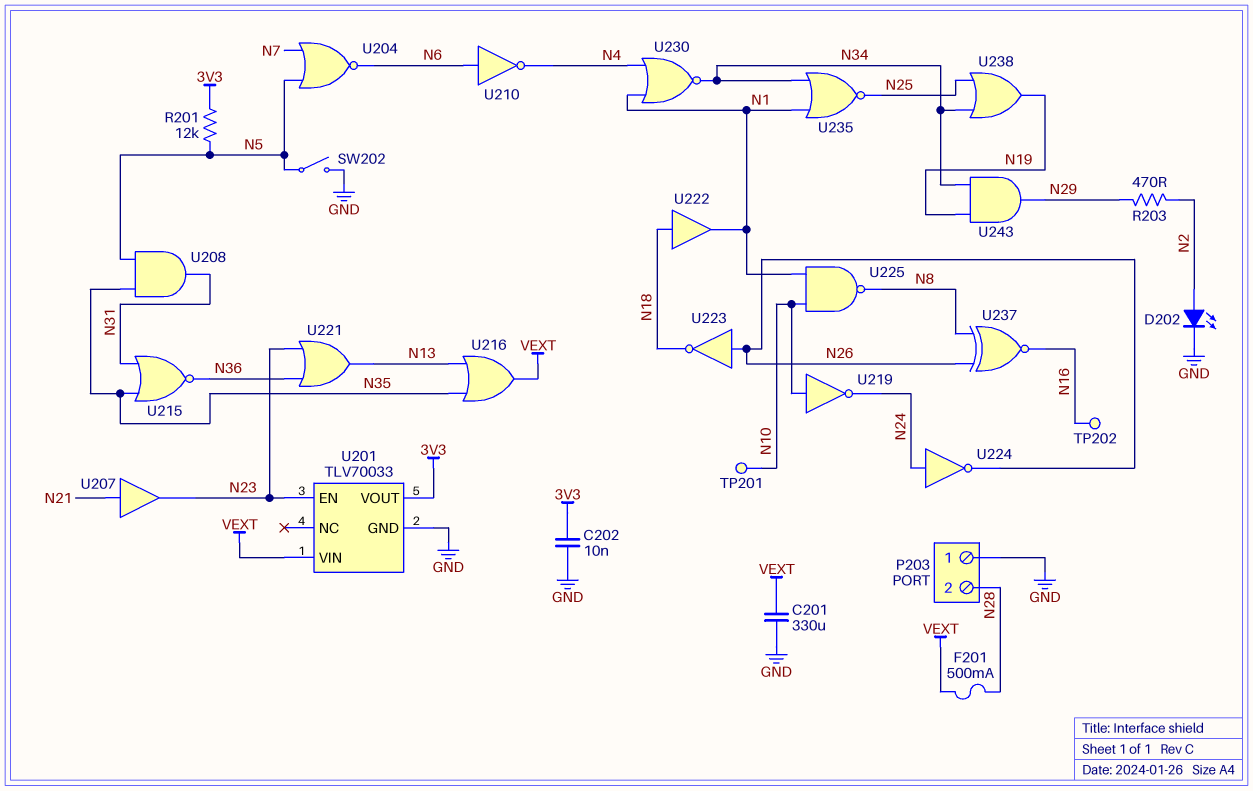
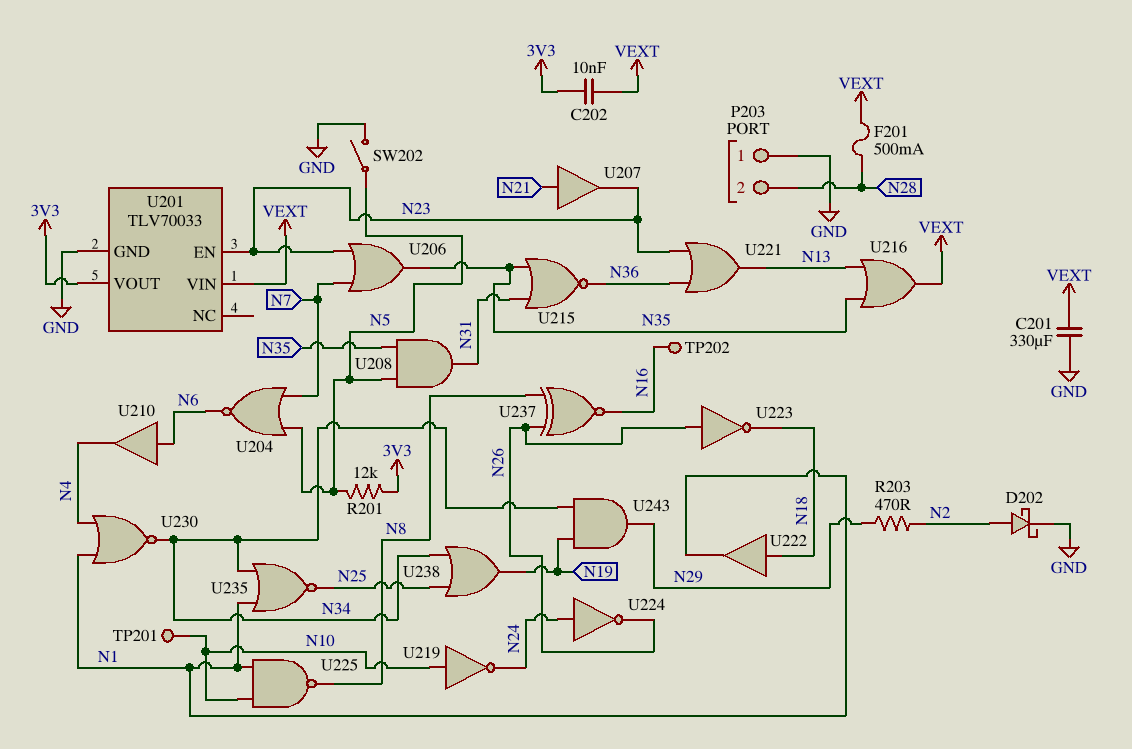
C202: 10nF (3V3, GND) -> 10nF (3V3, VEXT)
D202: LED (A N2, K GND) -> schottky (A N2, K GND)
U206: none -> OR (in N7, in N23, out N35)
U210: NOT (in N6, out N4) -> buffer (in N6, out N4)

